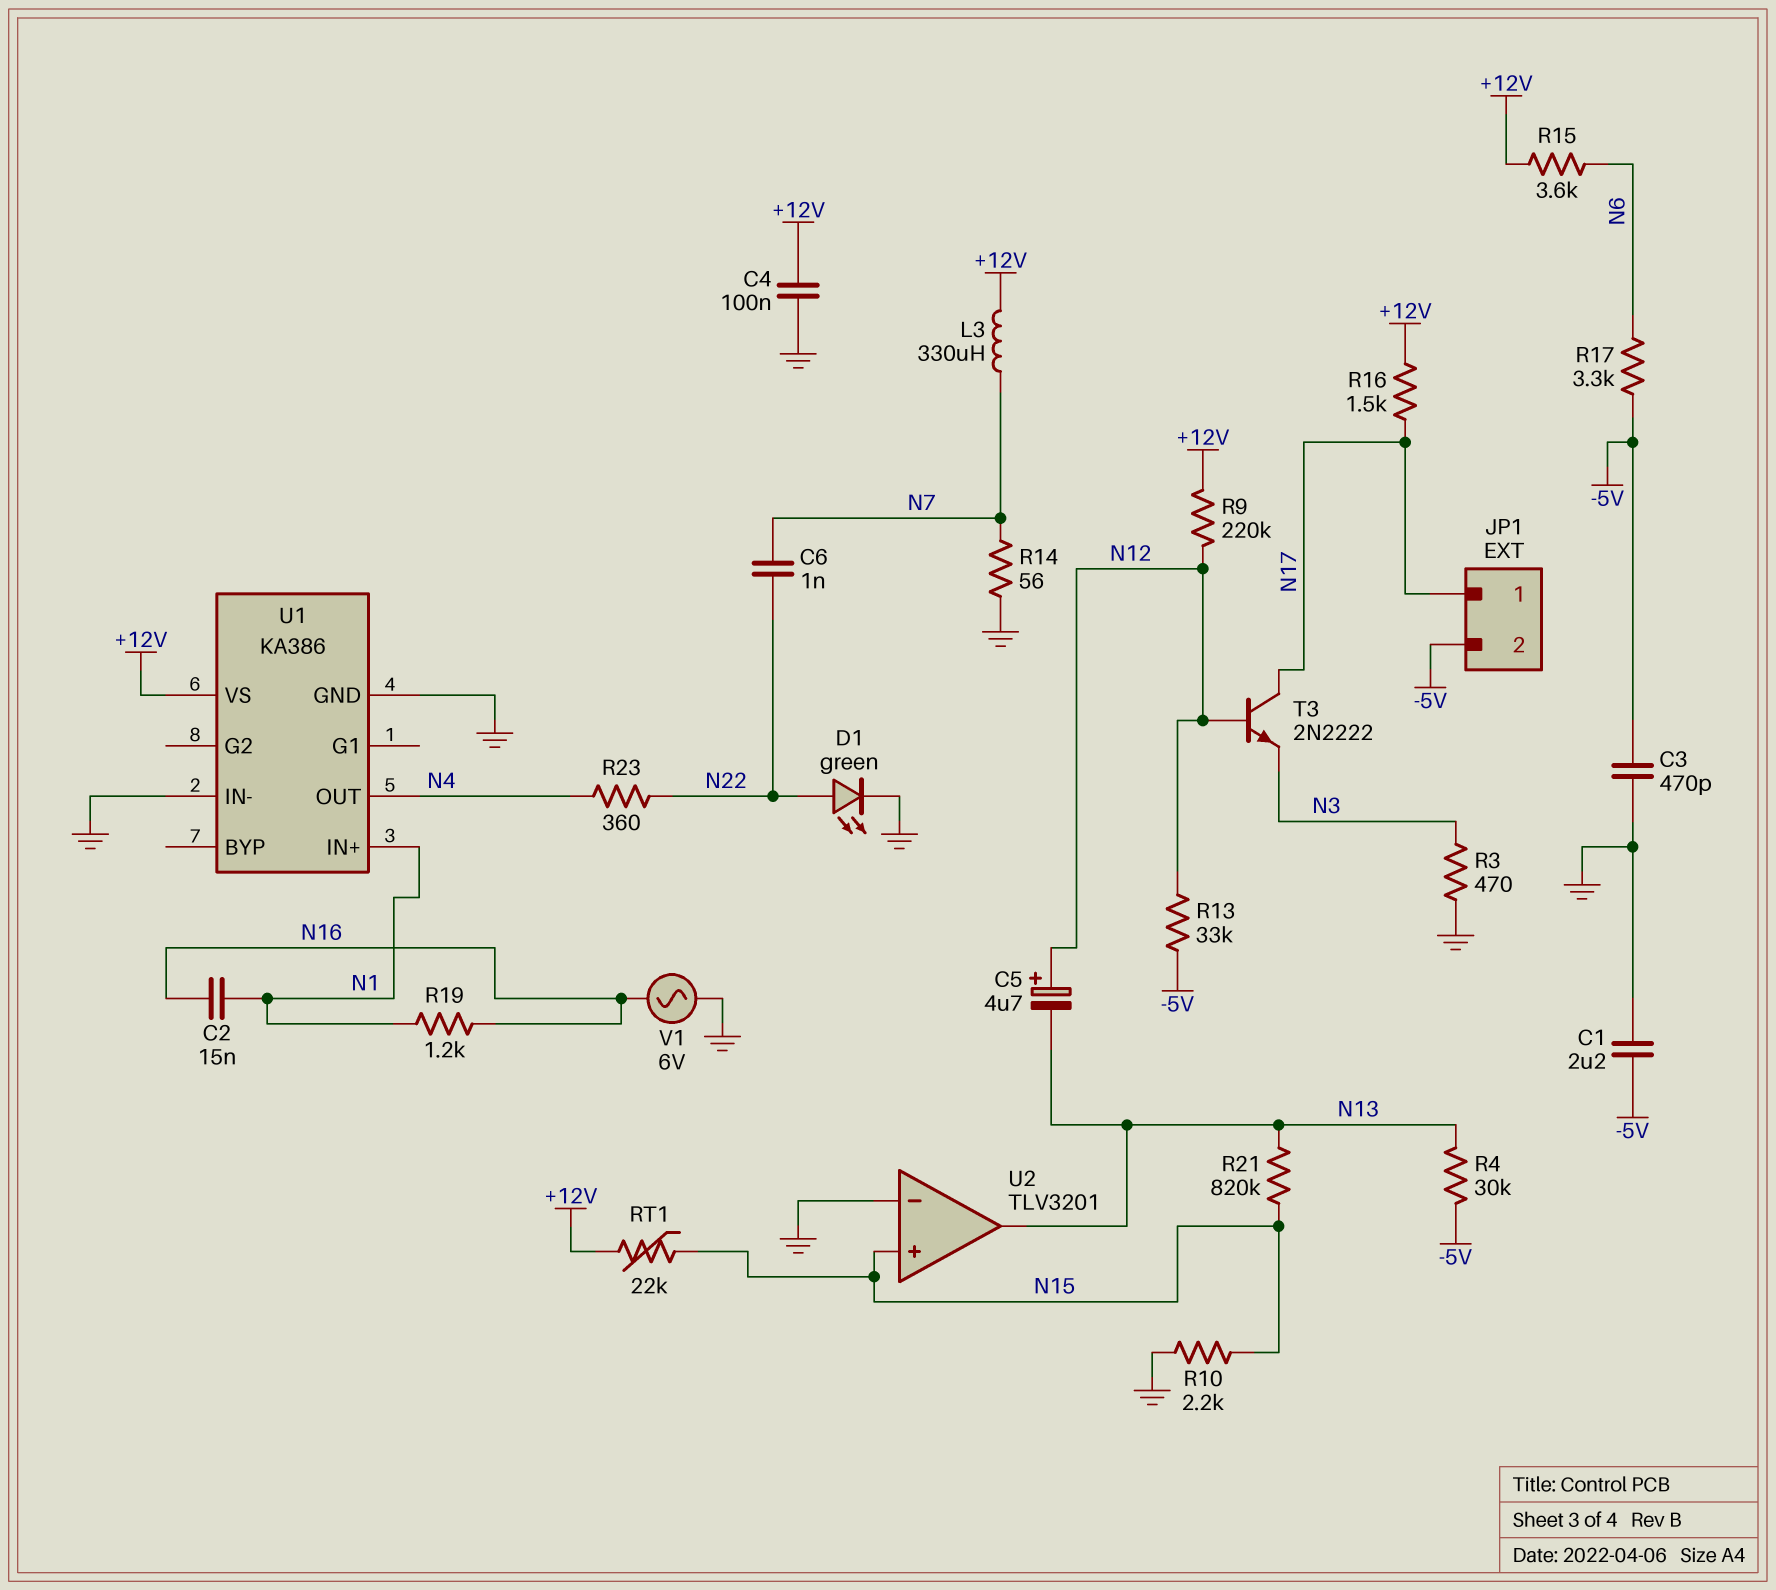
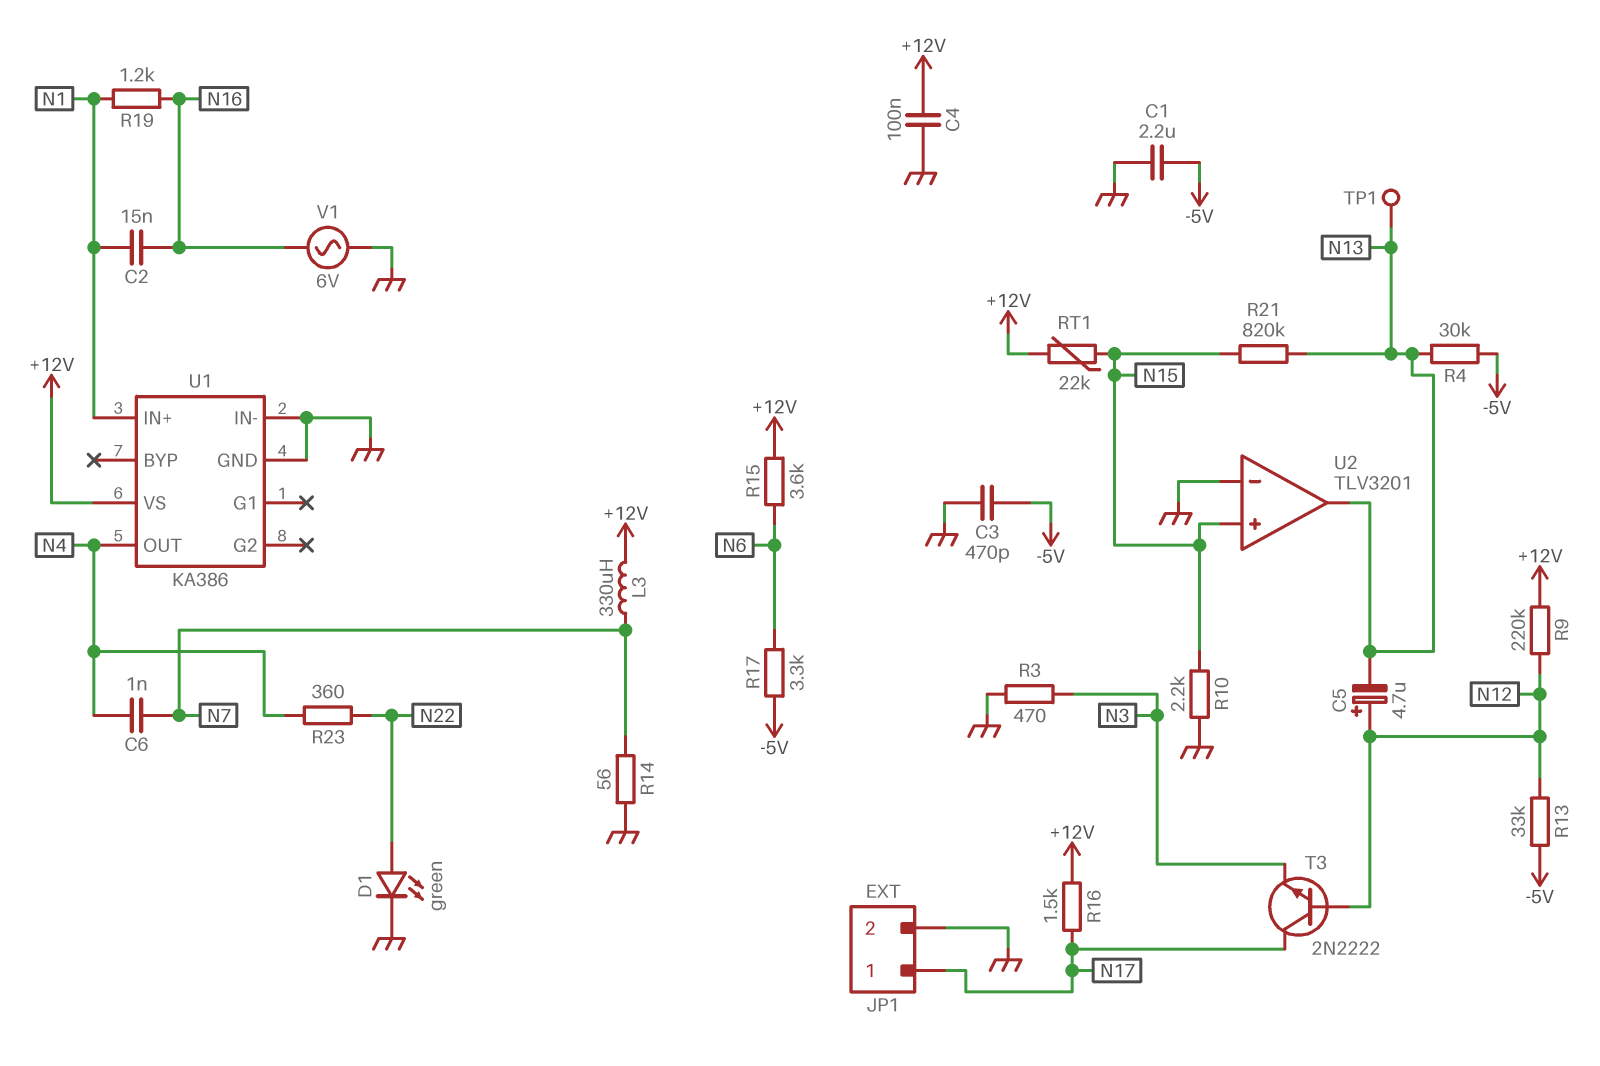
C6: 1nF (N7, N22) -> 1nF (N4, N7)
JP1 pin 2: -5V -> GND
TP1: none -> test point (N13)

